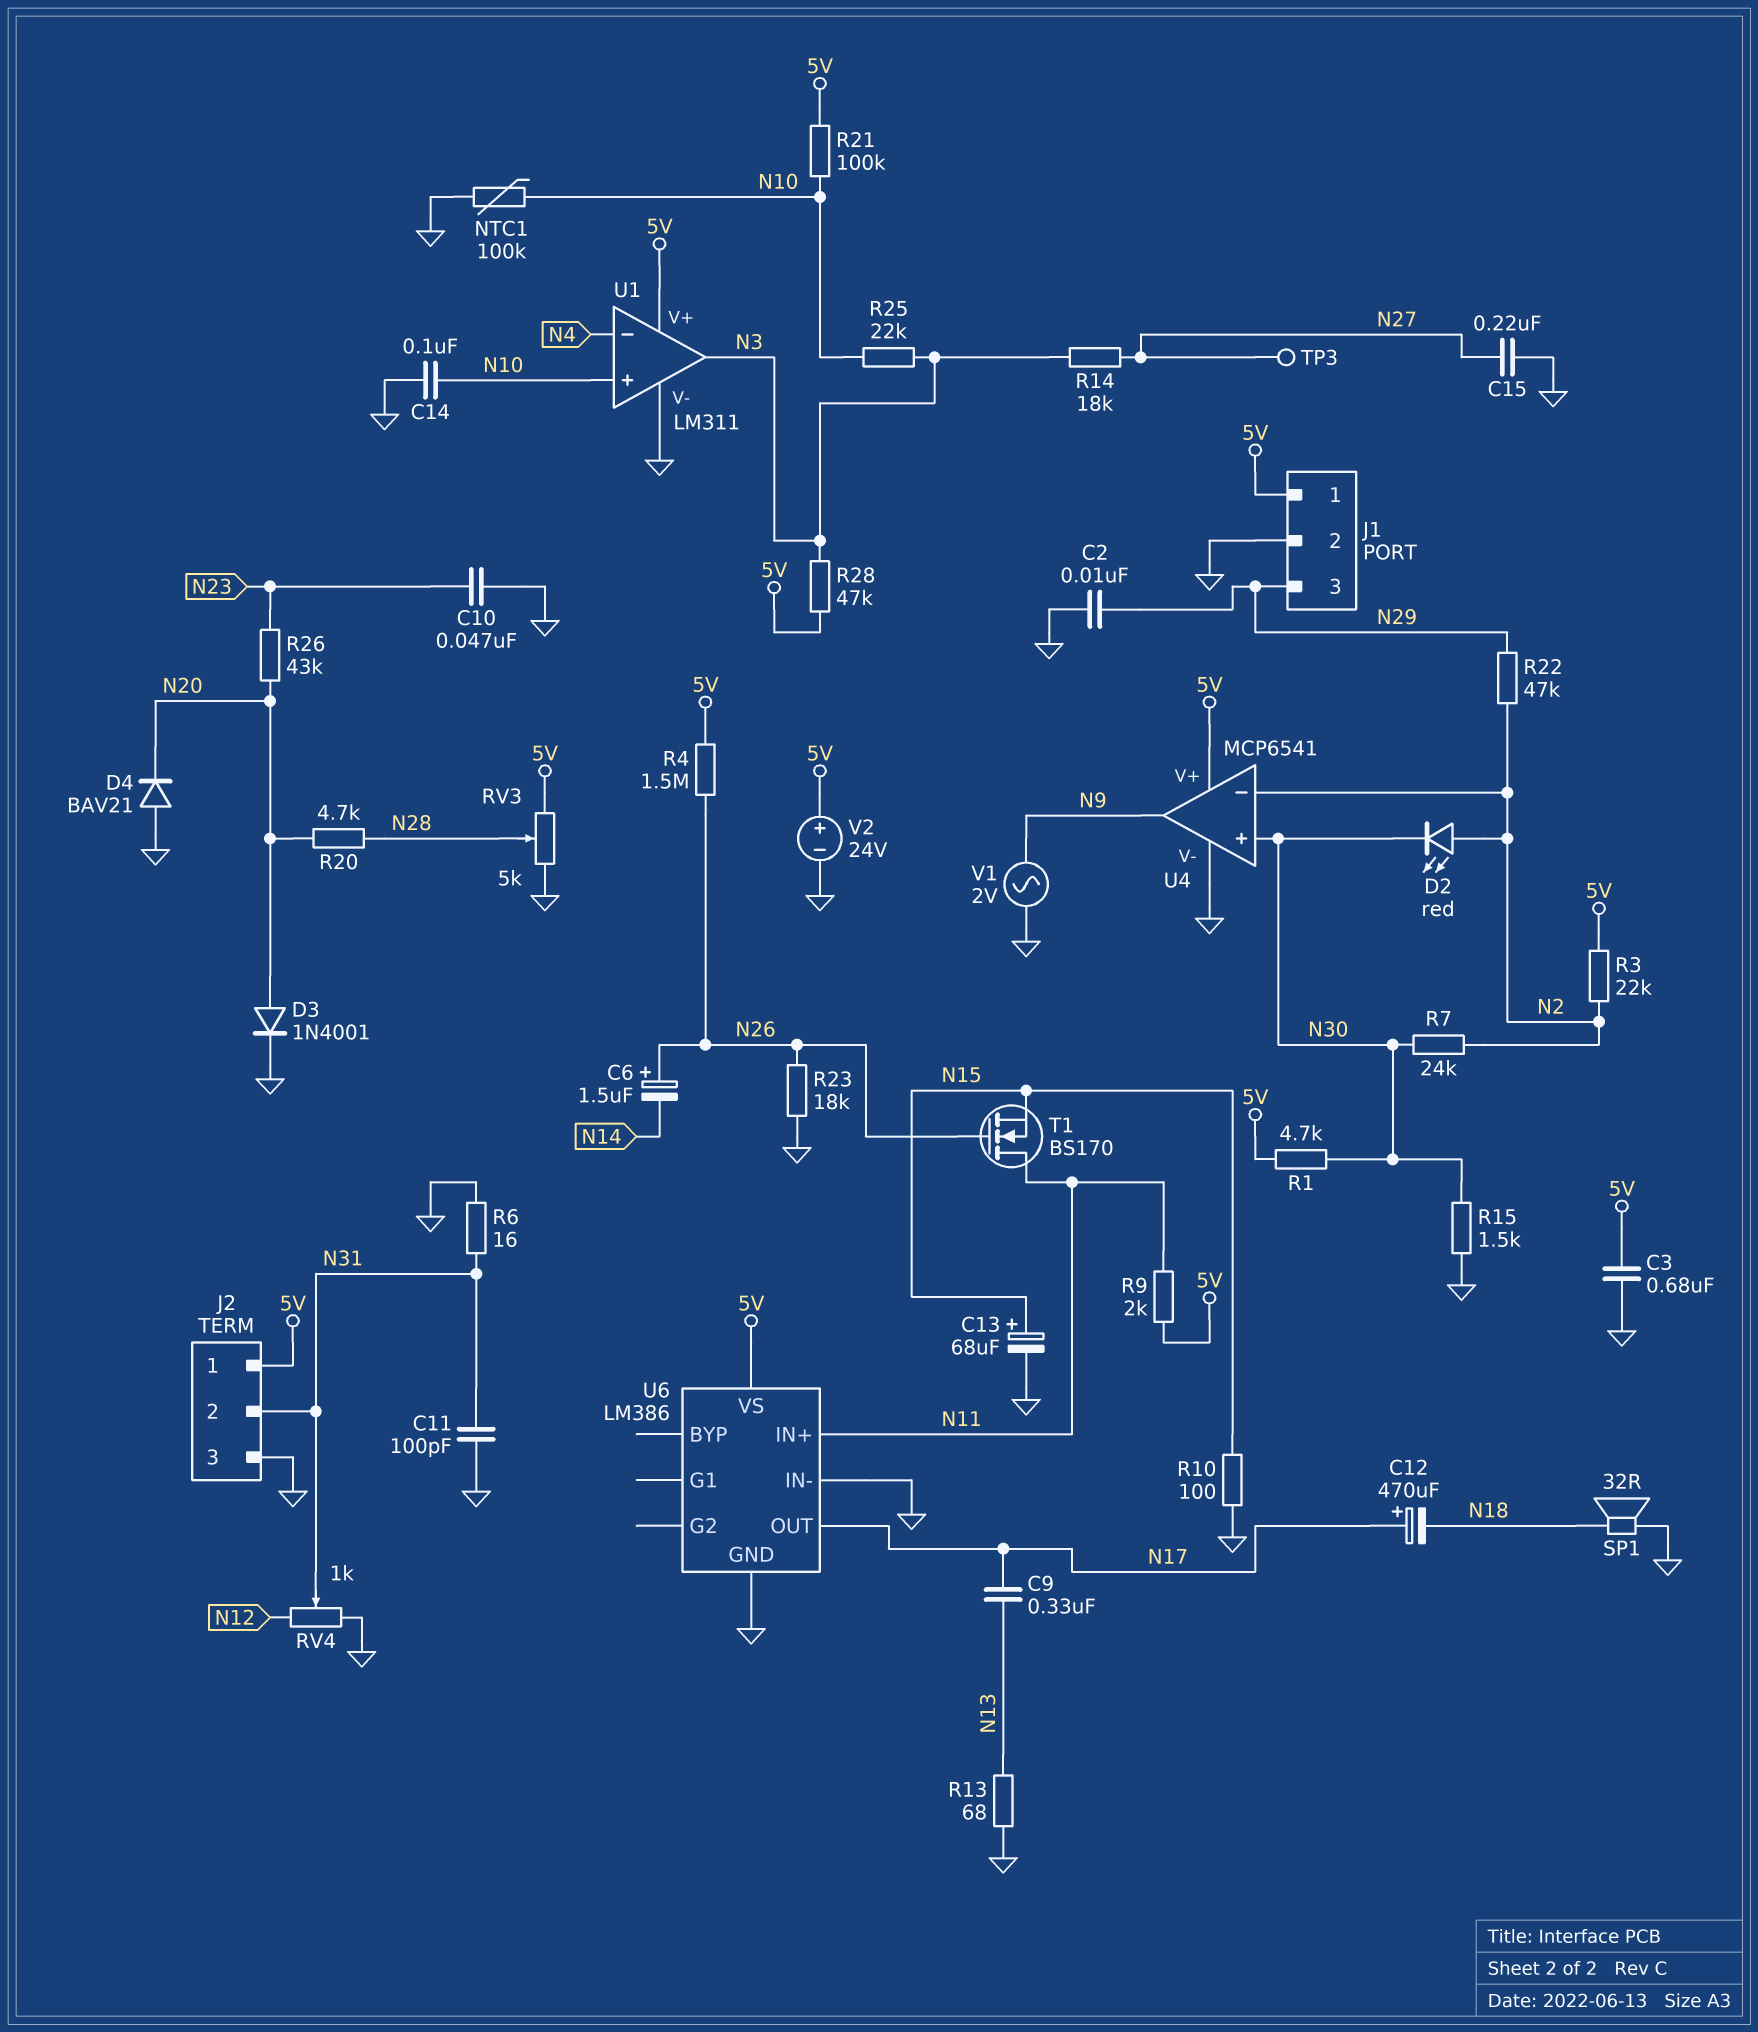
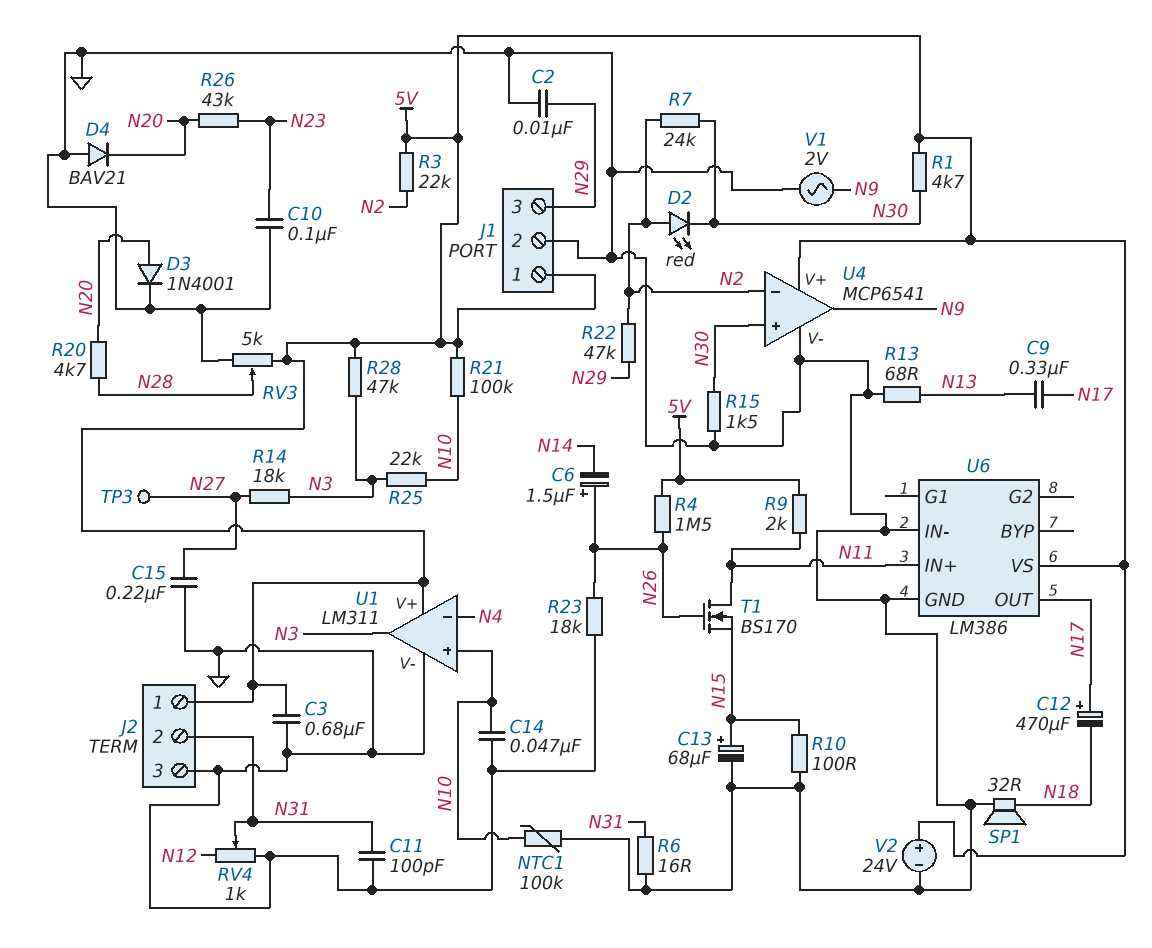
C10: 47nF (GND, N23) -> 100nF (GND, N23)
C14: 100nF (GND, N10) -> 47nF (GND, N10)

